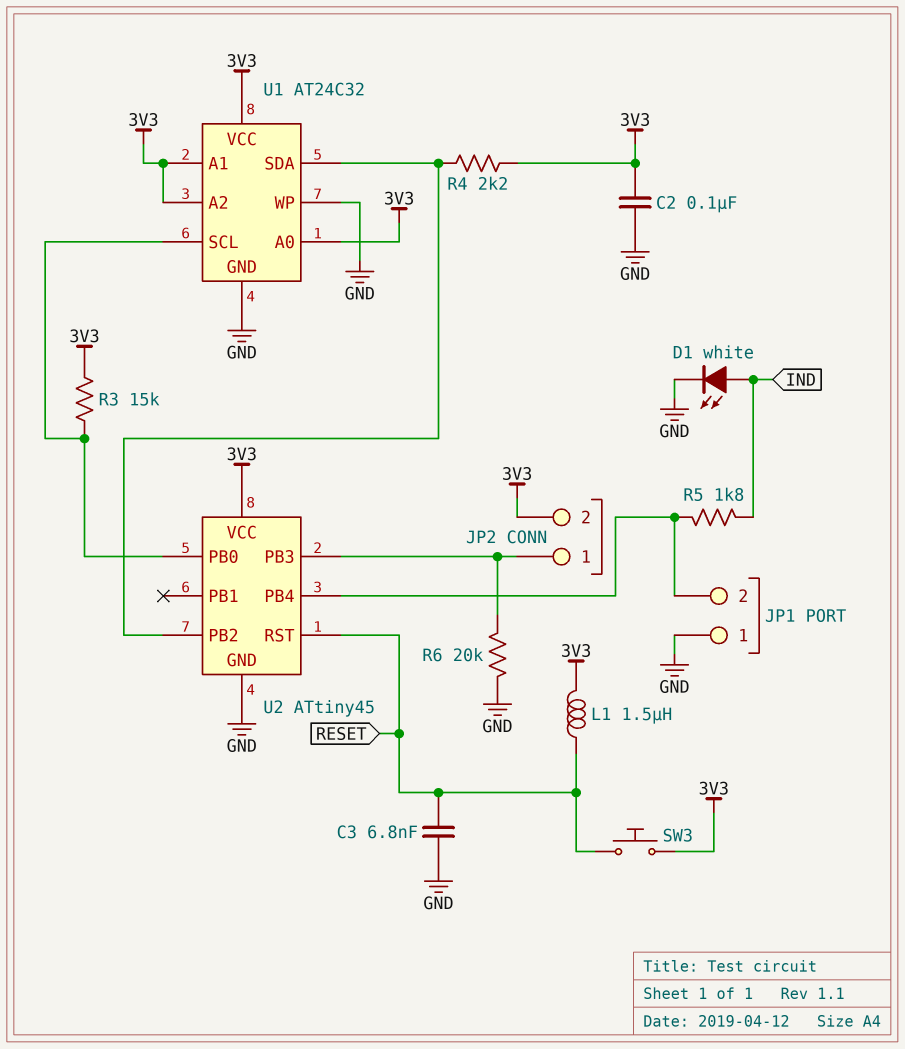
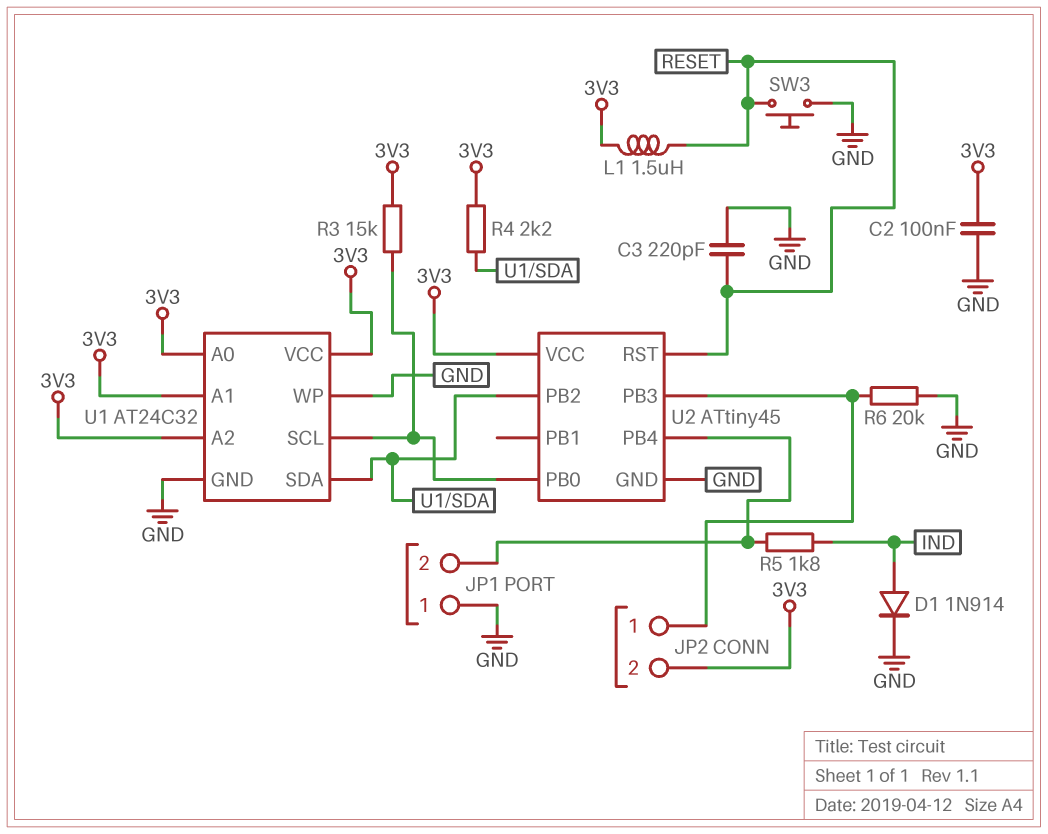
C3: 6.8nF (GND, RESET) -> 220pF (GND, RESET)
D1: LED white (A IND, K GND) -> diode 1N914 (A IND, K GND)
SW3: button (3V3, RESET) -> button (GND, RESET)

